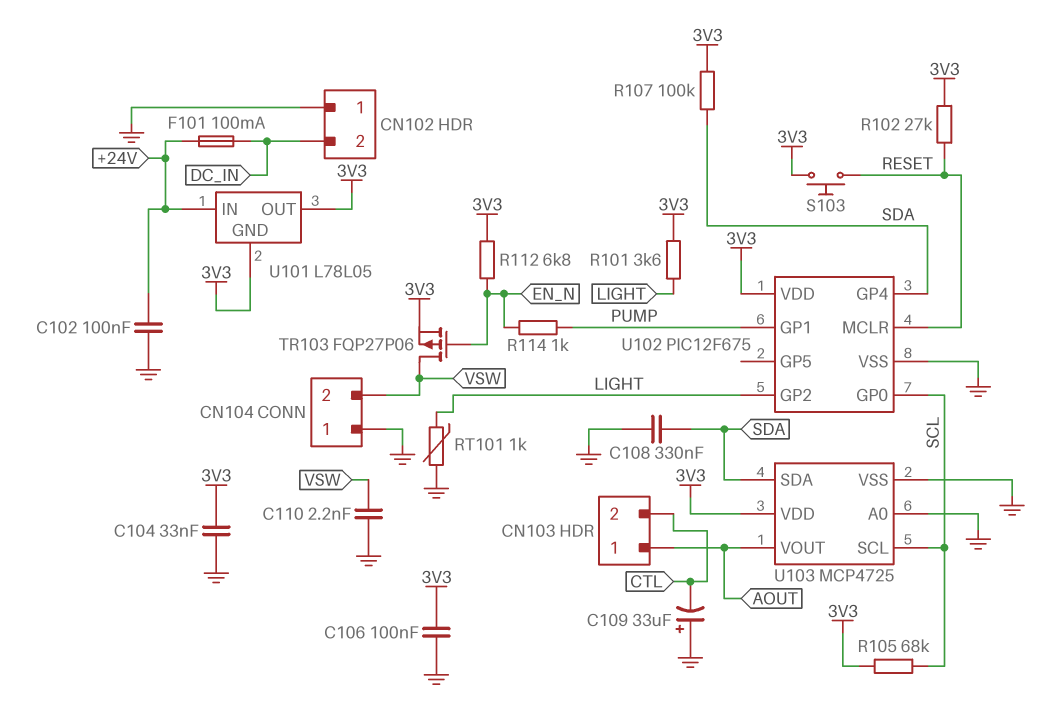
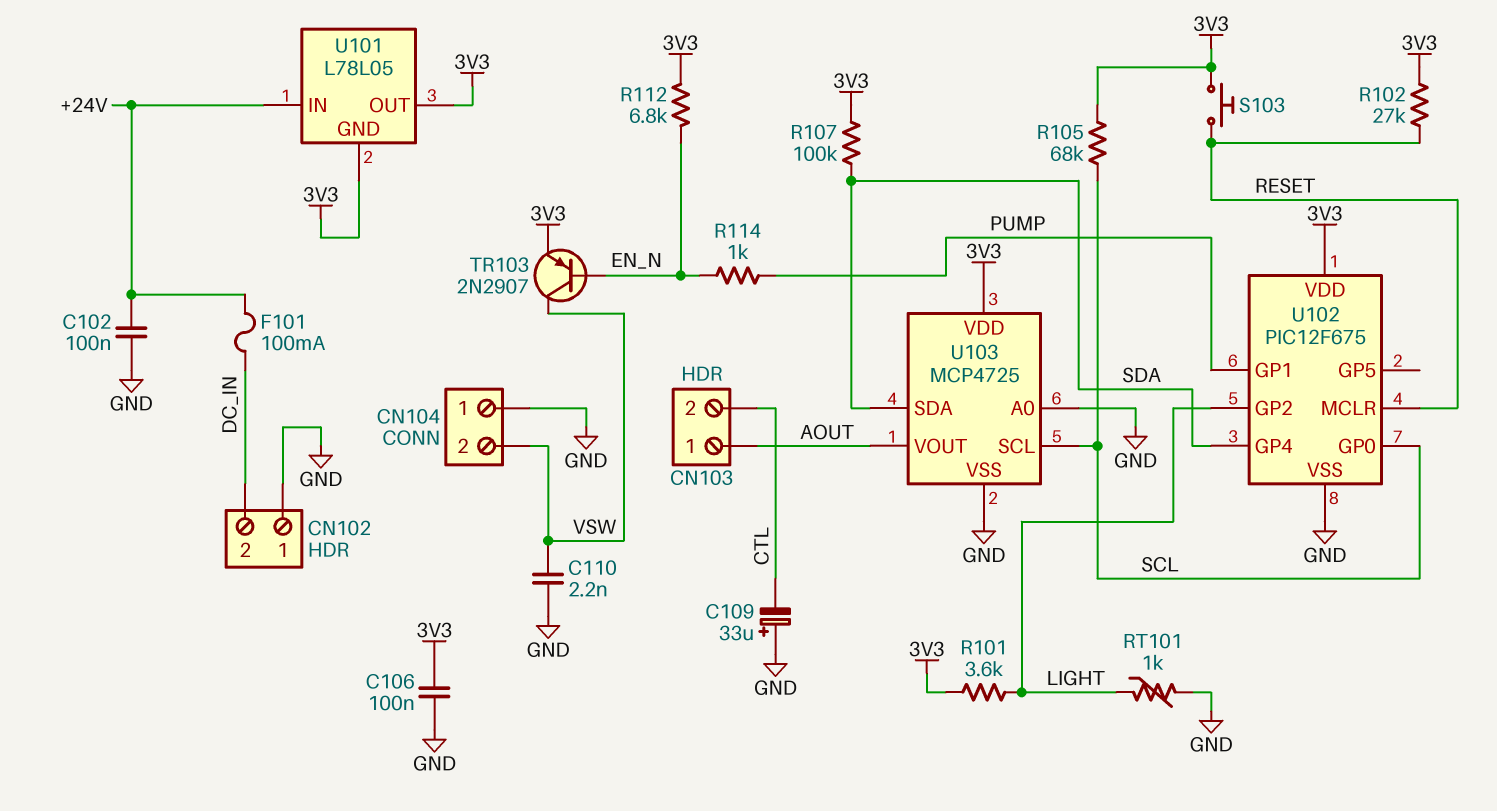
C104: 33nF (3V3, GND) -> none
C108: 330nF (GND, SDA) -> none
TR103: PMOS FQP27P06 (G EN_N, D VSW, S 3V3) -> PNP 2N2907 (B EN_N, C VSW, E 3V3)

